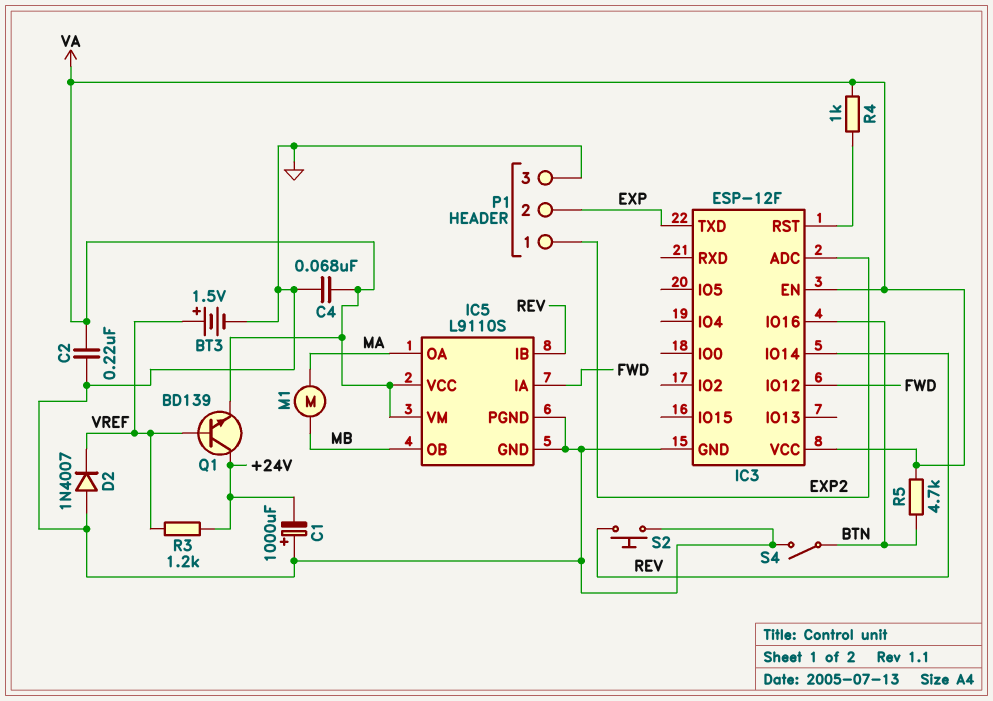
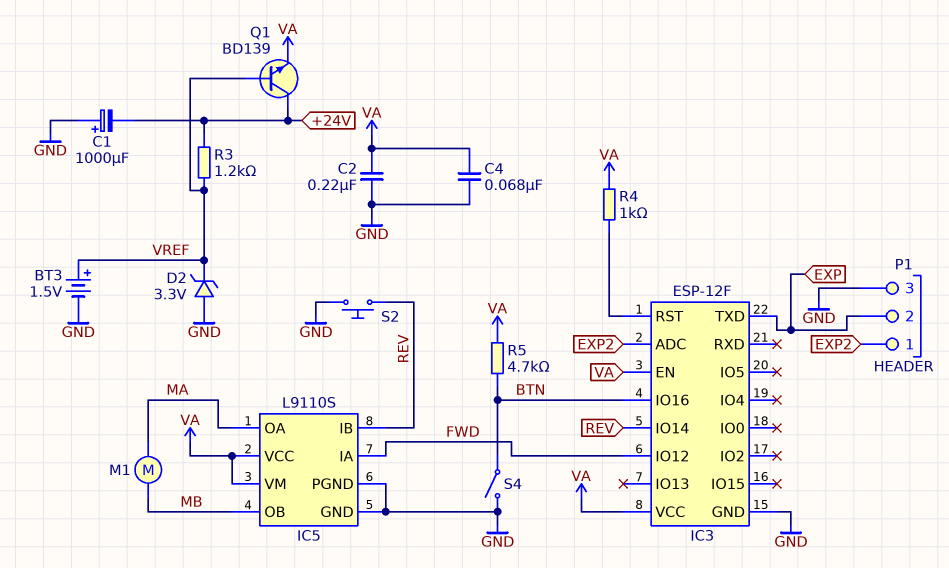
D2: diode 1N4007 (A GND, K VREF) -> zener 3.3V (A GND, K VREF)

